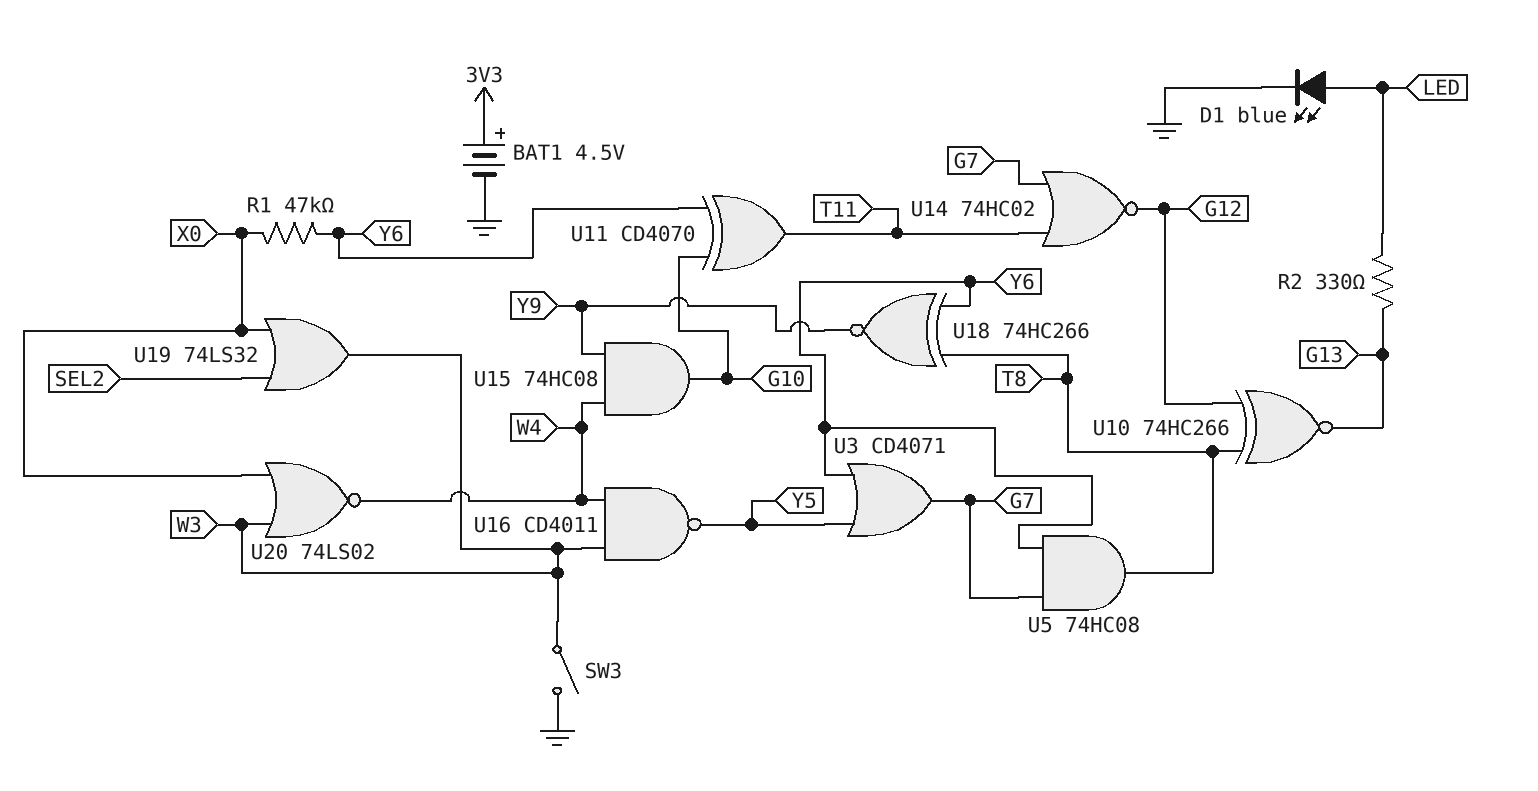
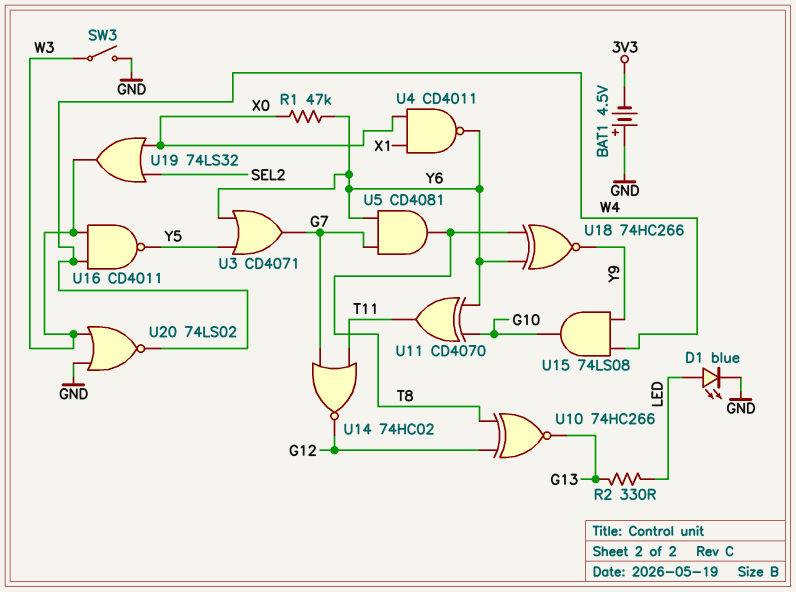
BAT1: 4.5V (plus 3V3, minus GND) -> 4.5V (plus GND, minus 3V3)
U4: none -> NAND CD4011 (in X0, in X1, out Y6)
U5: AND 74HC08 (in G7, in Y6, out T8) -> AND CD4081 (in G7, in Y6, out T8)
U15: AND 74HC08 (in W4, in Y9, out G10) -> AND 74LS08 (in W4, in Y9, out G10)
U20: NOR 74LS02 (in W3, in X0, out W4) -> NOR 74LS02 (in GND, in W3, out W4)

